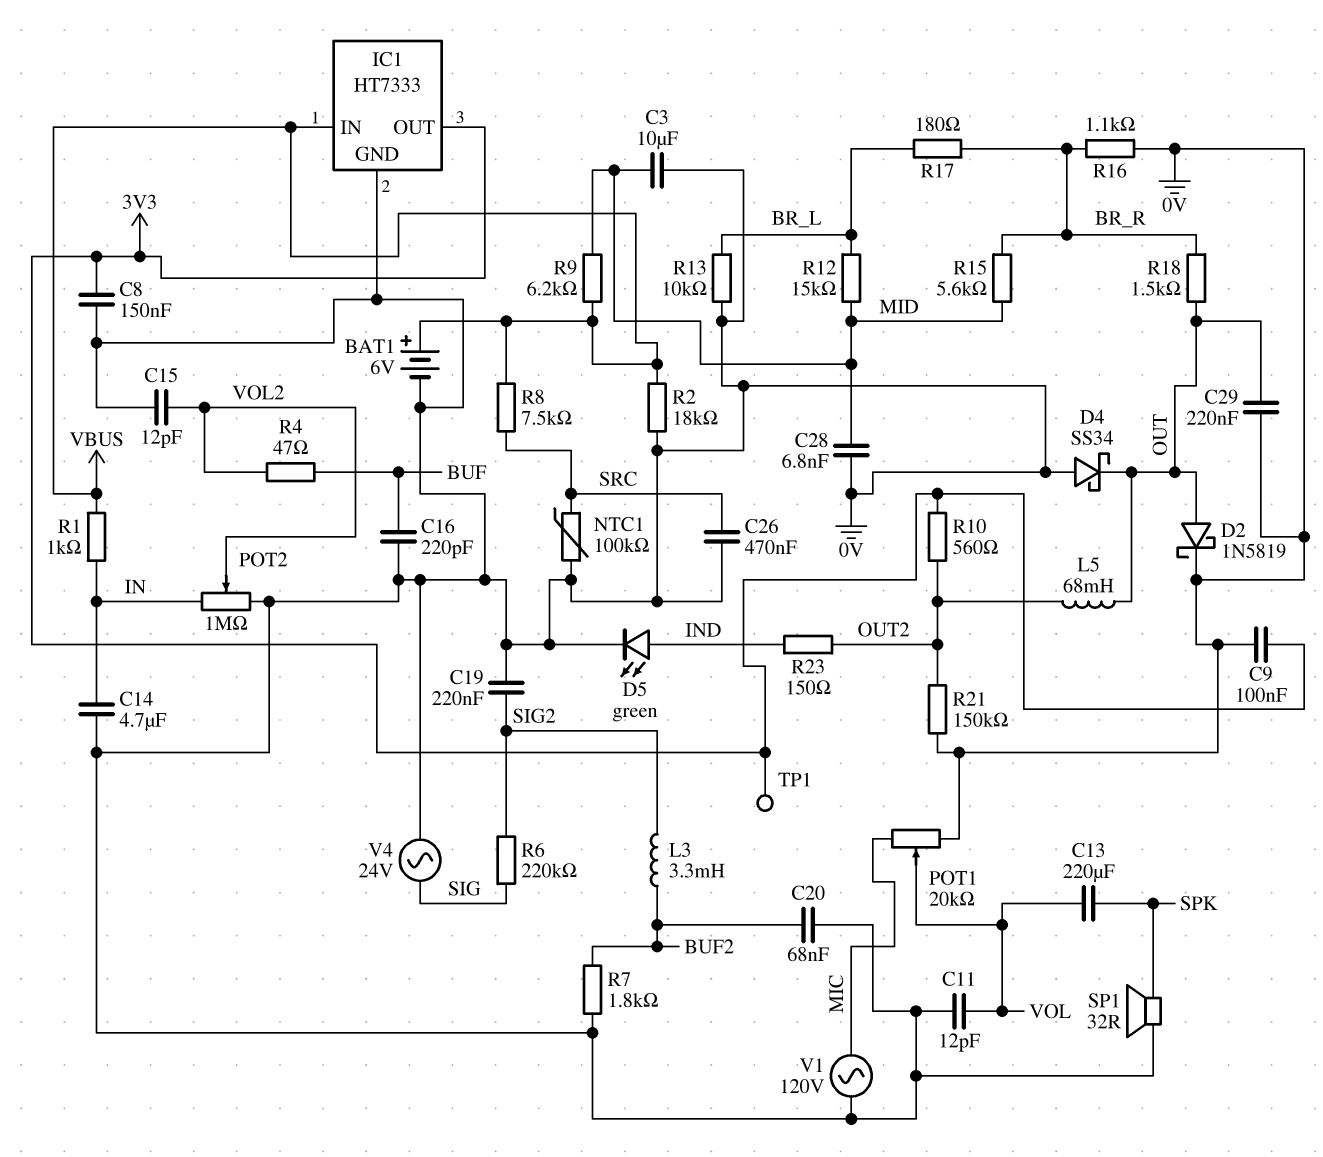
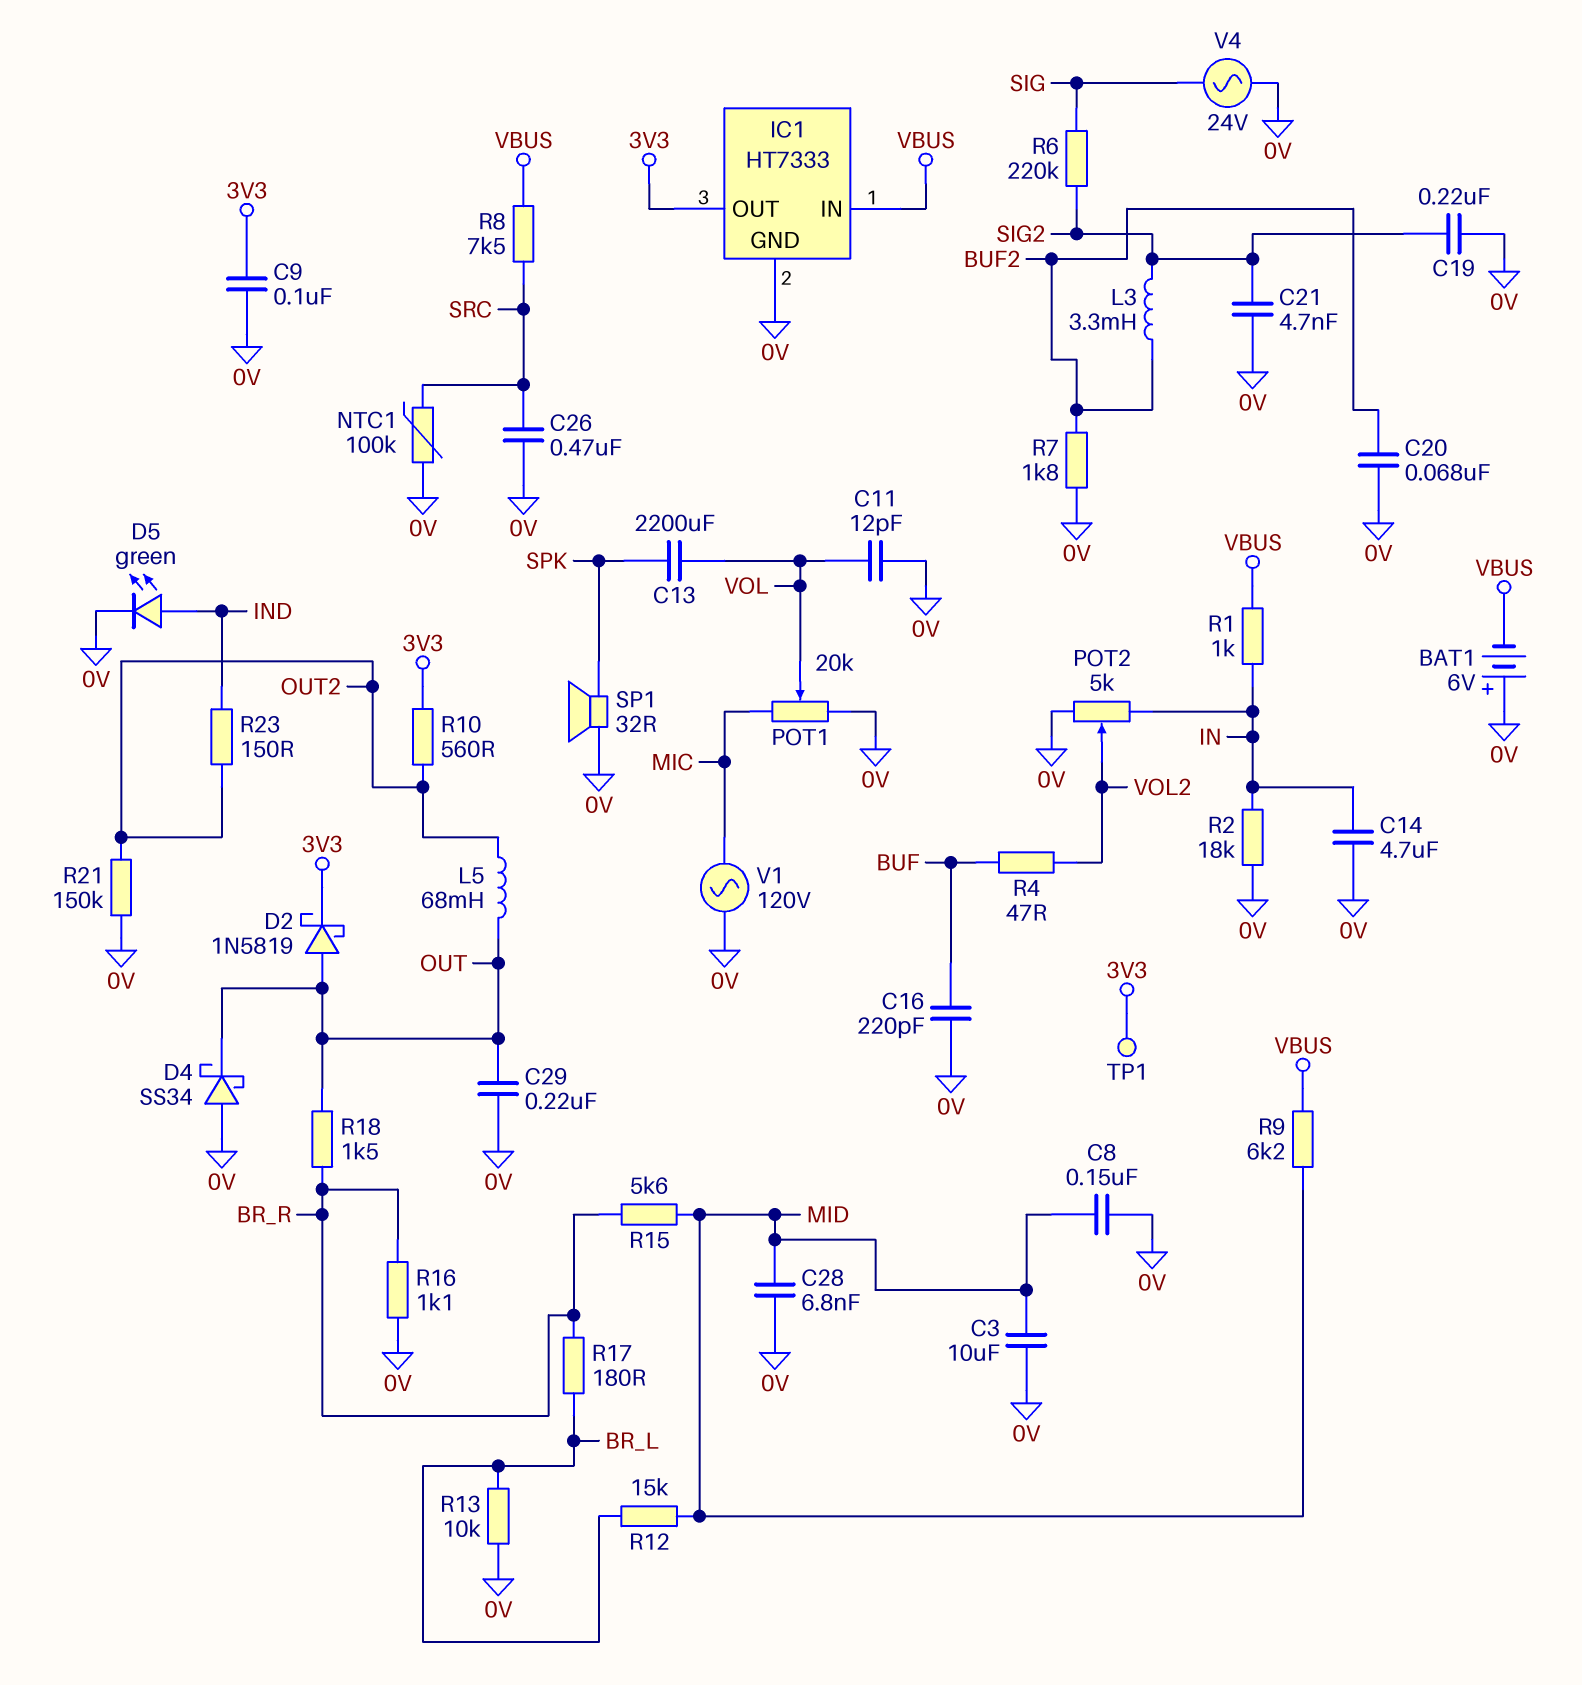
BAT1: 6V (plus VBUS, minus 0V) -> 6V (plus 0V, minus VBUS)
C8: 150nF (0V, 3V3) -> 150nF (0V, MID)
C13: 220uF (SPK, VOL) -> 2200uF (SPK, VOL)
C15: 12pF (0V, VOL2) -> none
C21: none -> 4.7nF (0V, SIG2)
D2: schottky 1N5819 (A OUT, K 0V) -> schottky 1N5819 (A OUT, K 3V3)
POT2: 1M (0V, IN, wiper VOL2) -> 5k (0V, IN, wiper VOL2)
R2: 18k (0V, VBUS) -> 18k (0V, IN)

